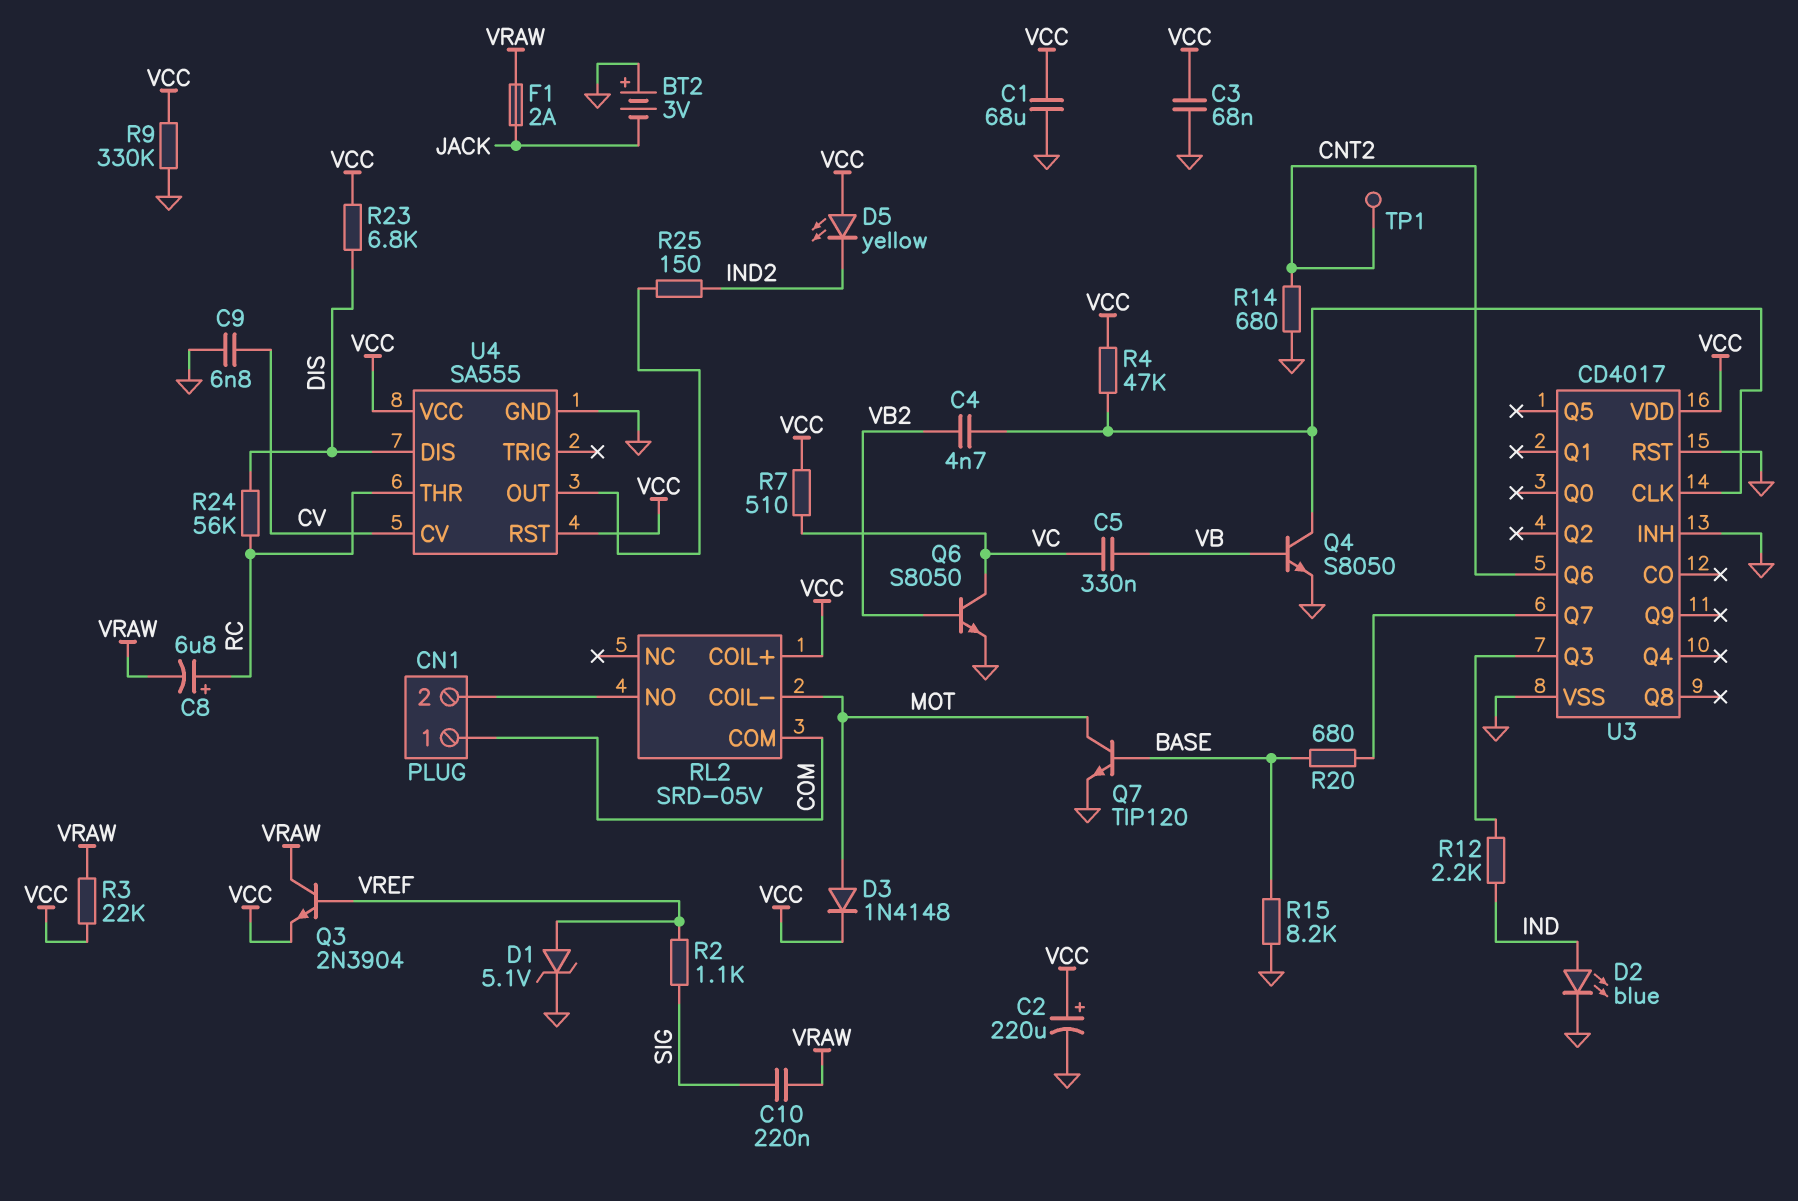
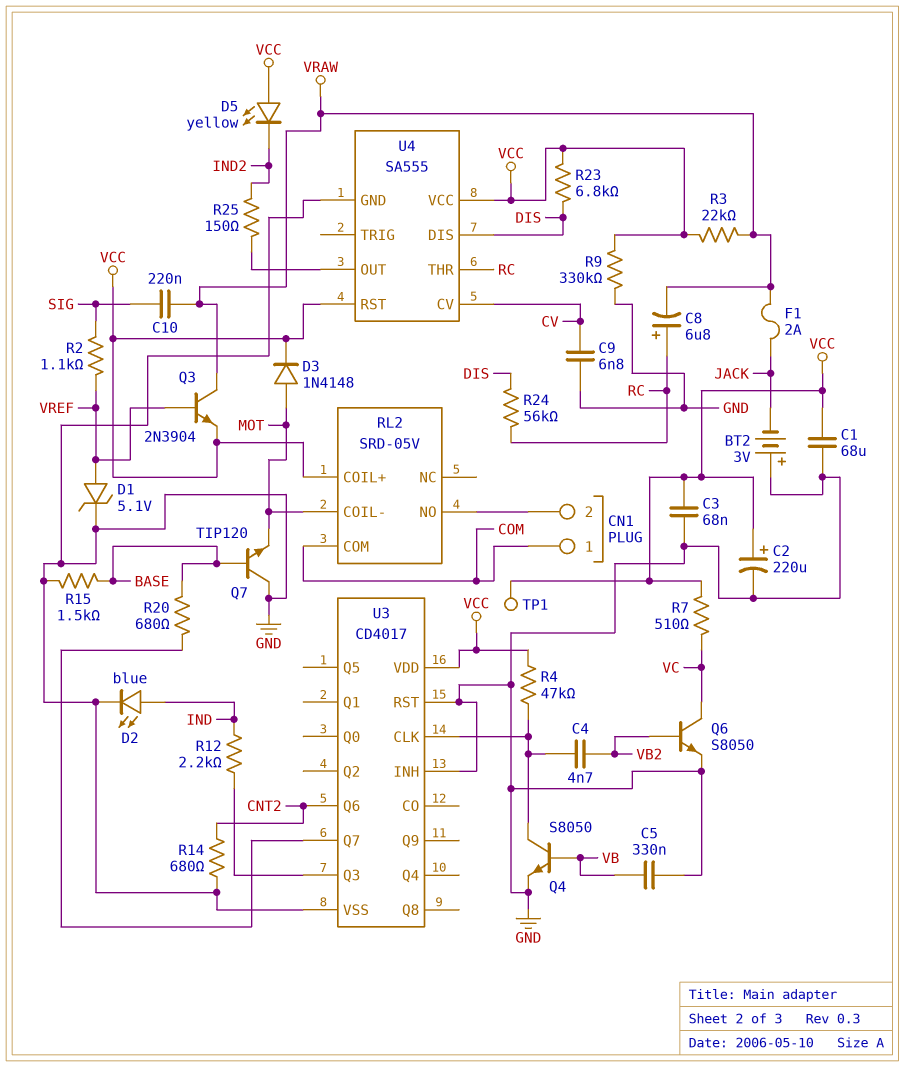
C5: 330nF (VB, VC) -> 330nF (GND, VB)
Q7: NPN TIP120 (B BASE, C MOT, E GND) -> NPN TIP120 (B BASE, C GND, E MOT)
R15: 8.2k (BASE, GND) -> 1.5k (BASE, GND)
TP1: test point (CNT2) -> test point (VCC)

